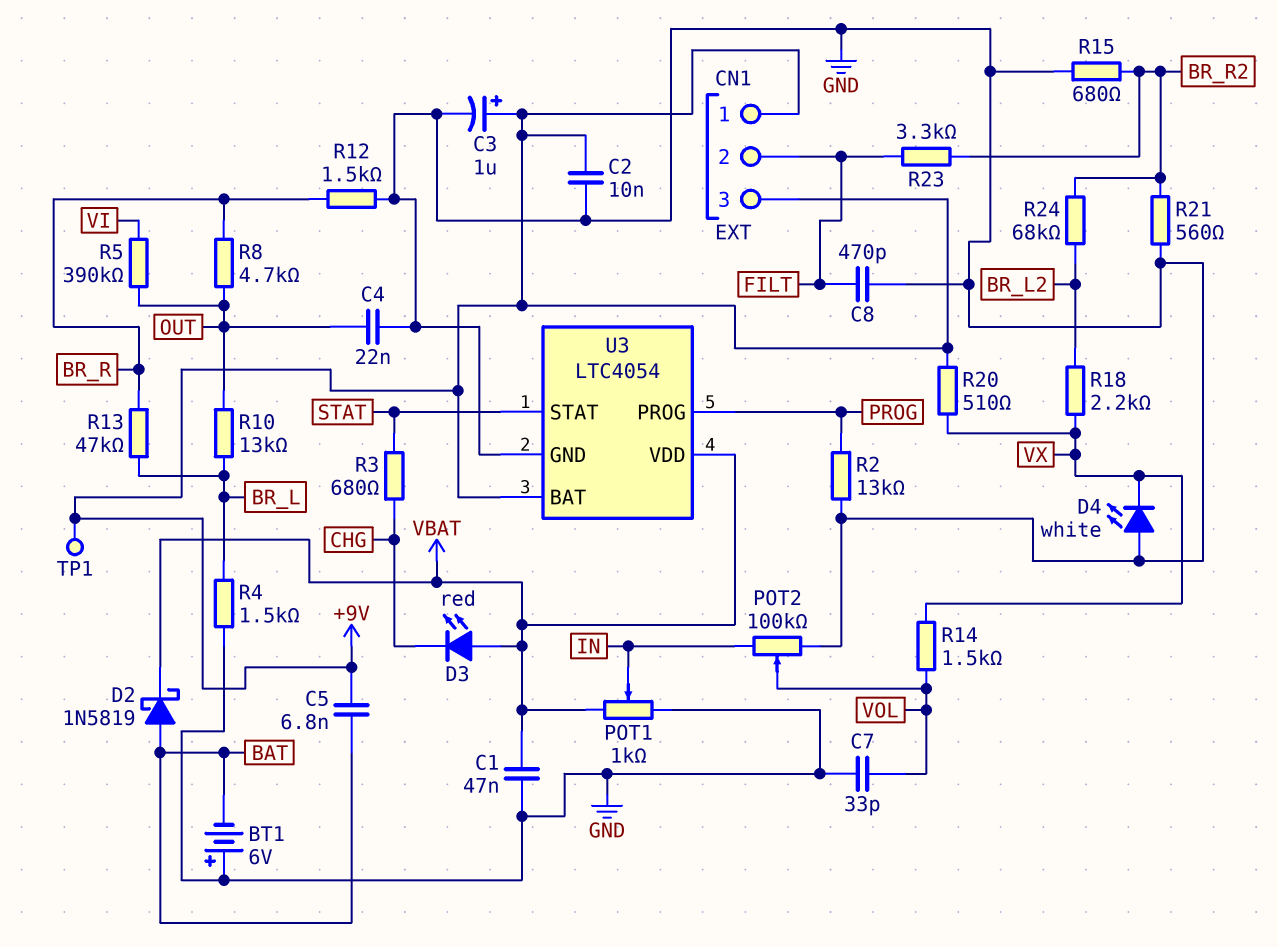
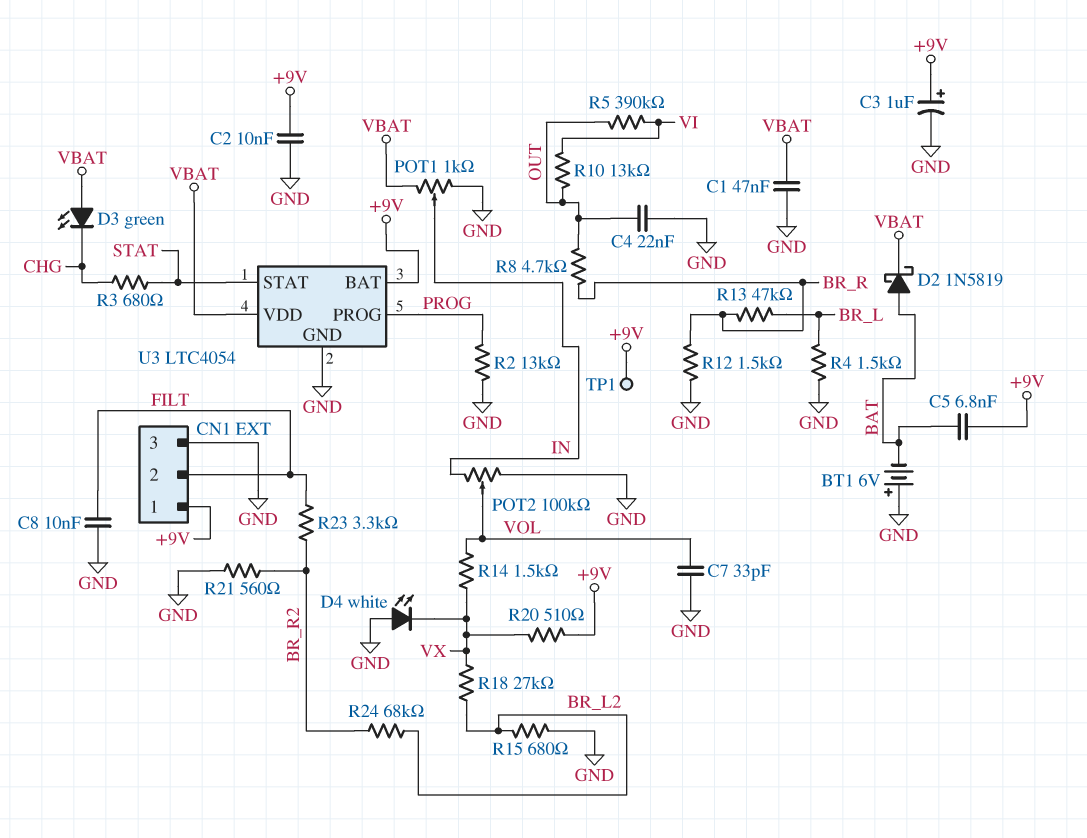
C8: 470pF (FILT, GND) -> 10nF (FILT, GND)
CN1 pin 3: +9V -> GND
D3: LED red (A VBAT, K CHG) -> LED green (A VBAT, K CHG)
R10: 13k (BR_L, OUT) -> 13k (OUT, VI)
R15: 680 (BR_R2, GND) -> 680 (BR_L2, GND)
R18: 2.2k (BR_L2, VX) -> 27k (BR_L2, VX)

